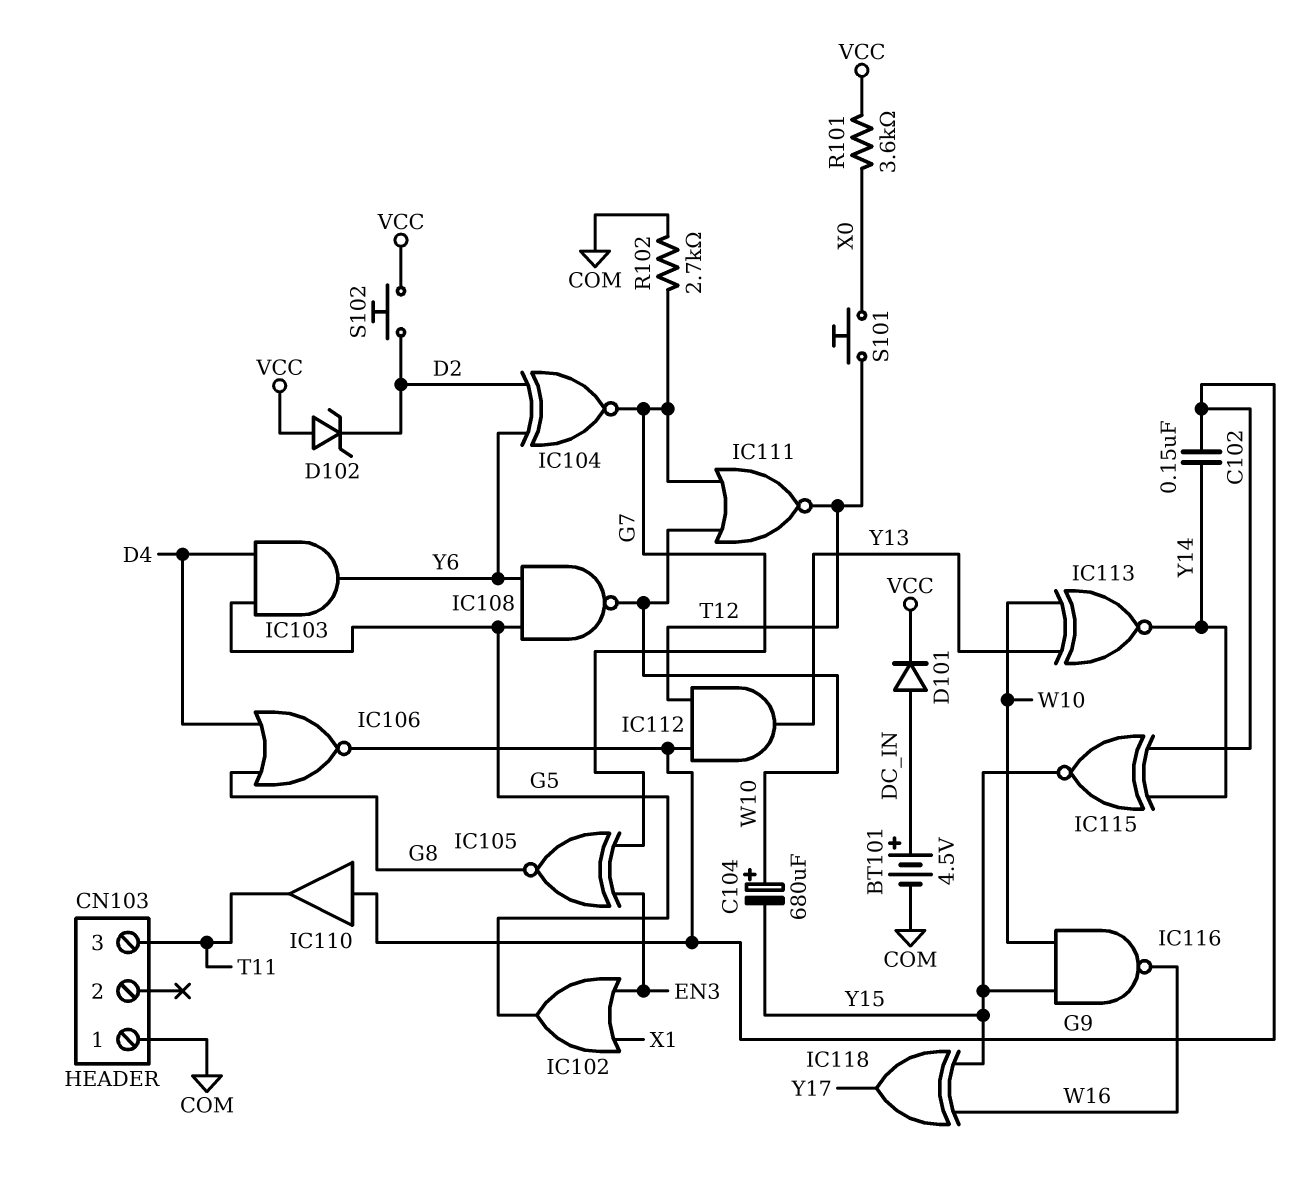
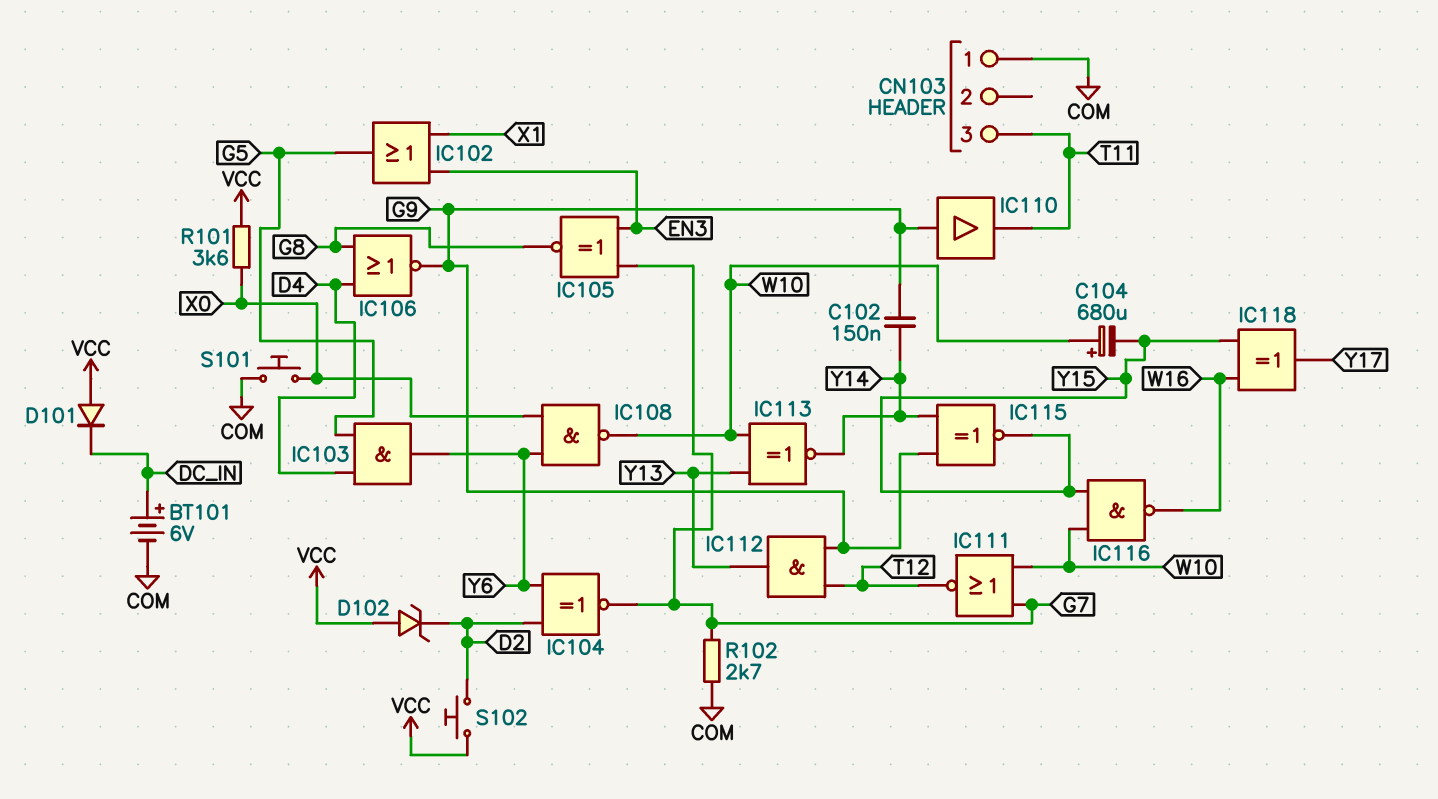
BT101: 4.5V (plus DC_IN, minus COM) -> 6V (plus DC_IN, minus COM)
D101: diode (A DC_IN, K VCC) -> diode (A VCC, K DC_IN)
IC108: NAND (in G5, in Y6, out W10) -> NAND (in X0, in Y6, out W10)
S101: button (T12, X0) -> button (COM, X0)

